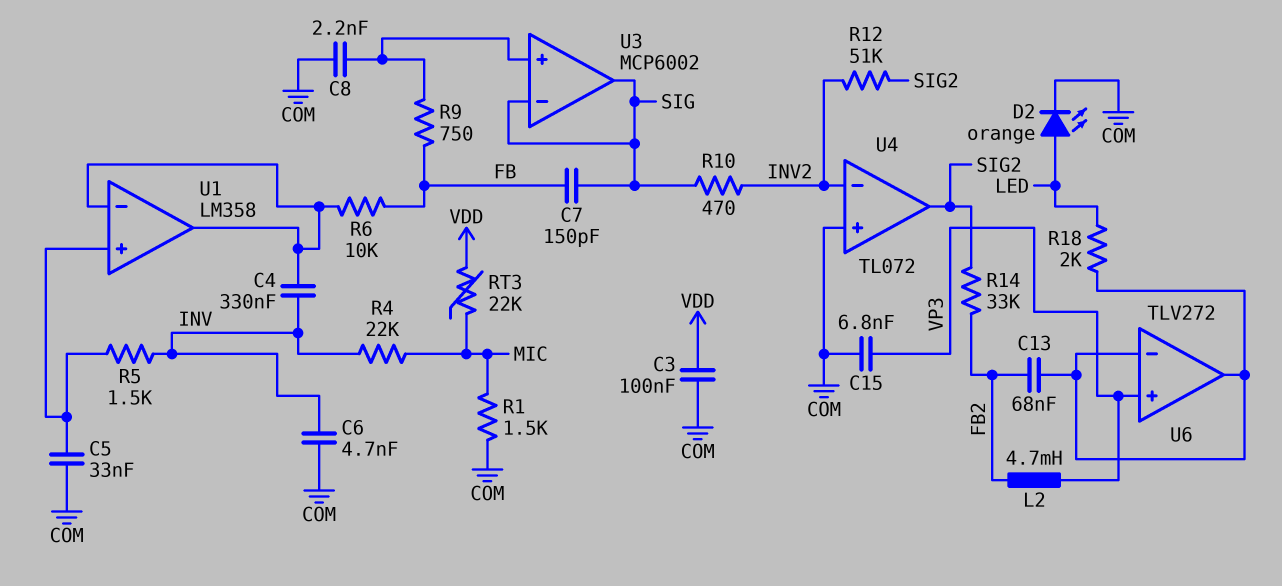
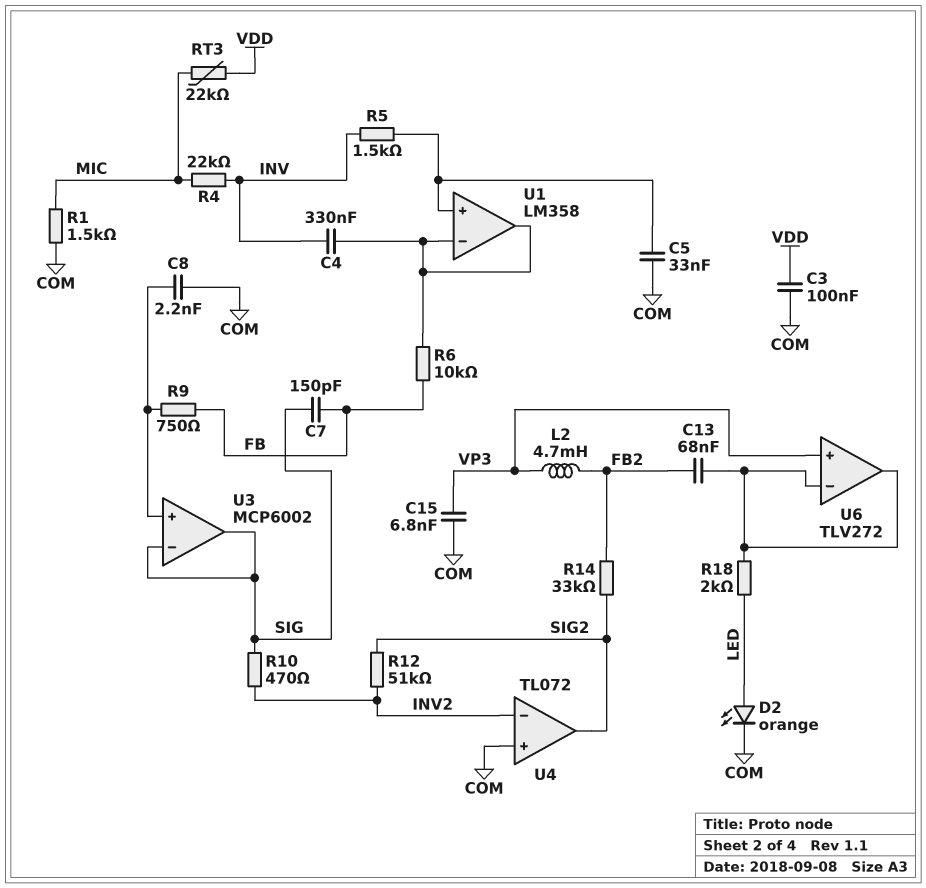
C6: 4.7nF (COM, INV) -> none

